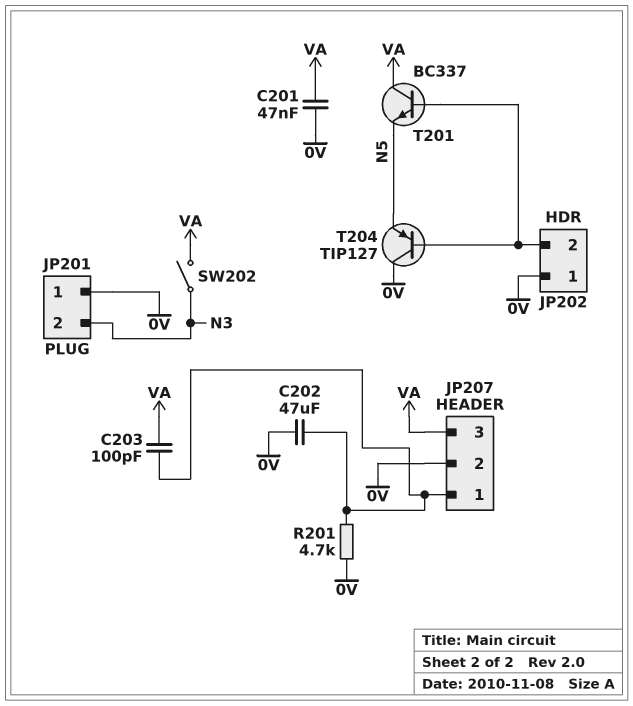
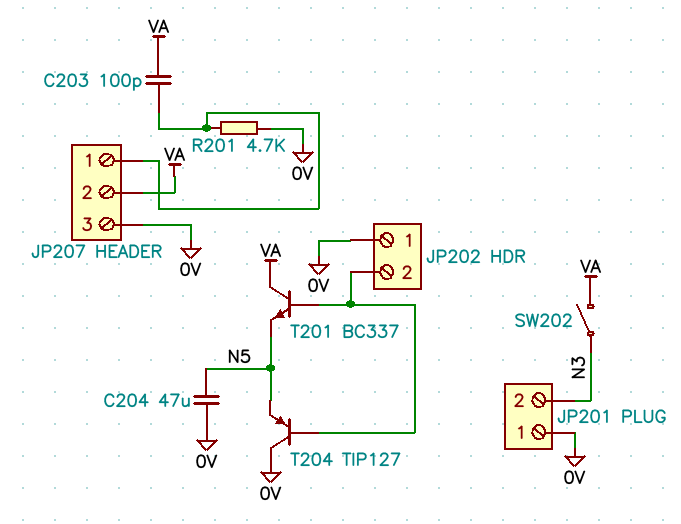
C201: 47nF (0V, VA) -> none
C202: 47uF (0V, JP207/1) -> none
C204: none -> 47uF (0V, N5)
JP207 pin 2: 0V -> VA
JP207 pin 3: VA -> 0V

